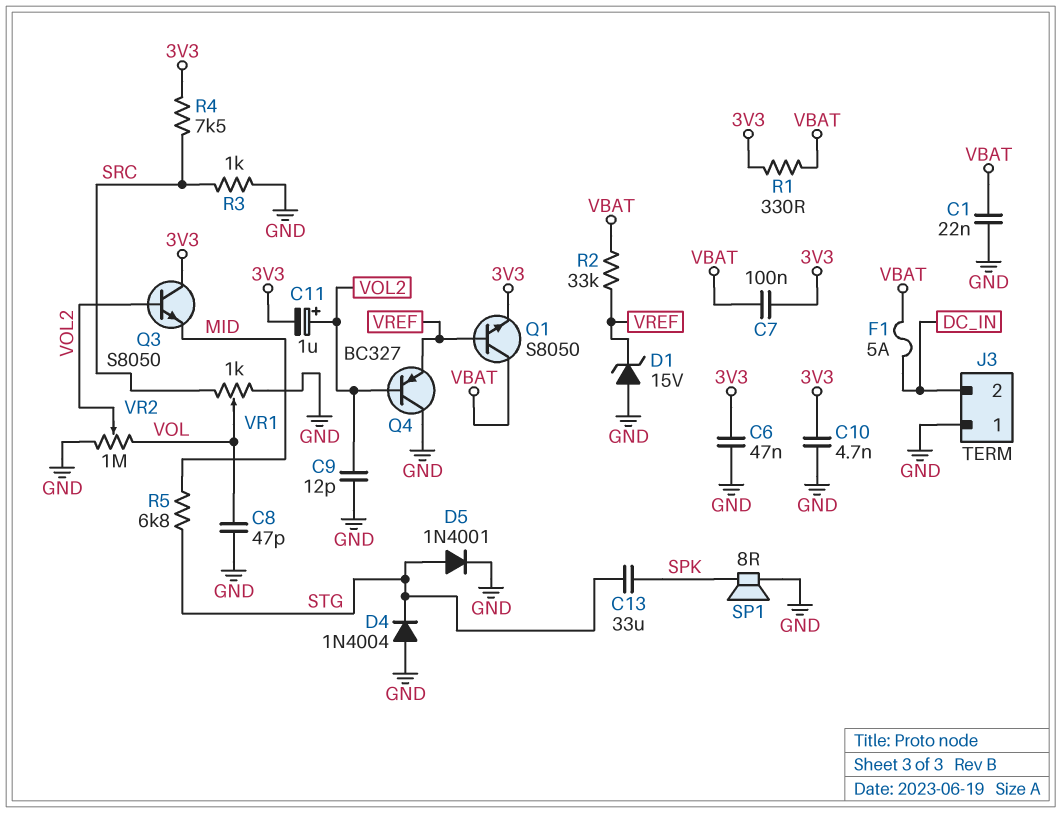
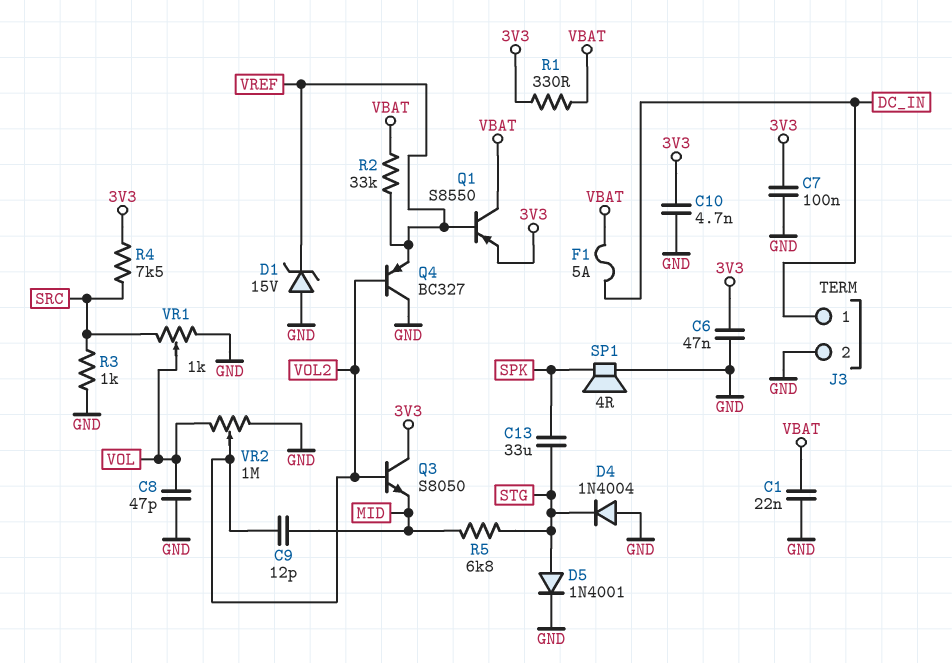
C7: 100nF (3V3, VBAT) -> 100nF (3V3, GND)
C9: 12pF (GND, VOL2) -> 12pF (MID, VOL2)
C11: 1uF (plus VOL2, minus 3V3) -> none
J3 pin 1: GND -> DC_IN
J3 pin 2: DC_IN -> GND
Q1: NPN S8050 (B VREF, C VBAT, E 3V3) -> PNP S8550 (B VREF, C VBAT, E 3V3)
SP1: speaker 8R (GND, SPK) -> speaker 4R (GND, SPK)

